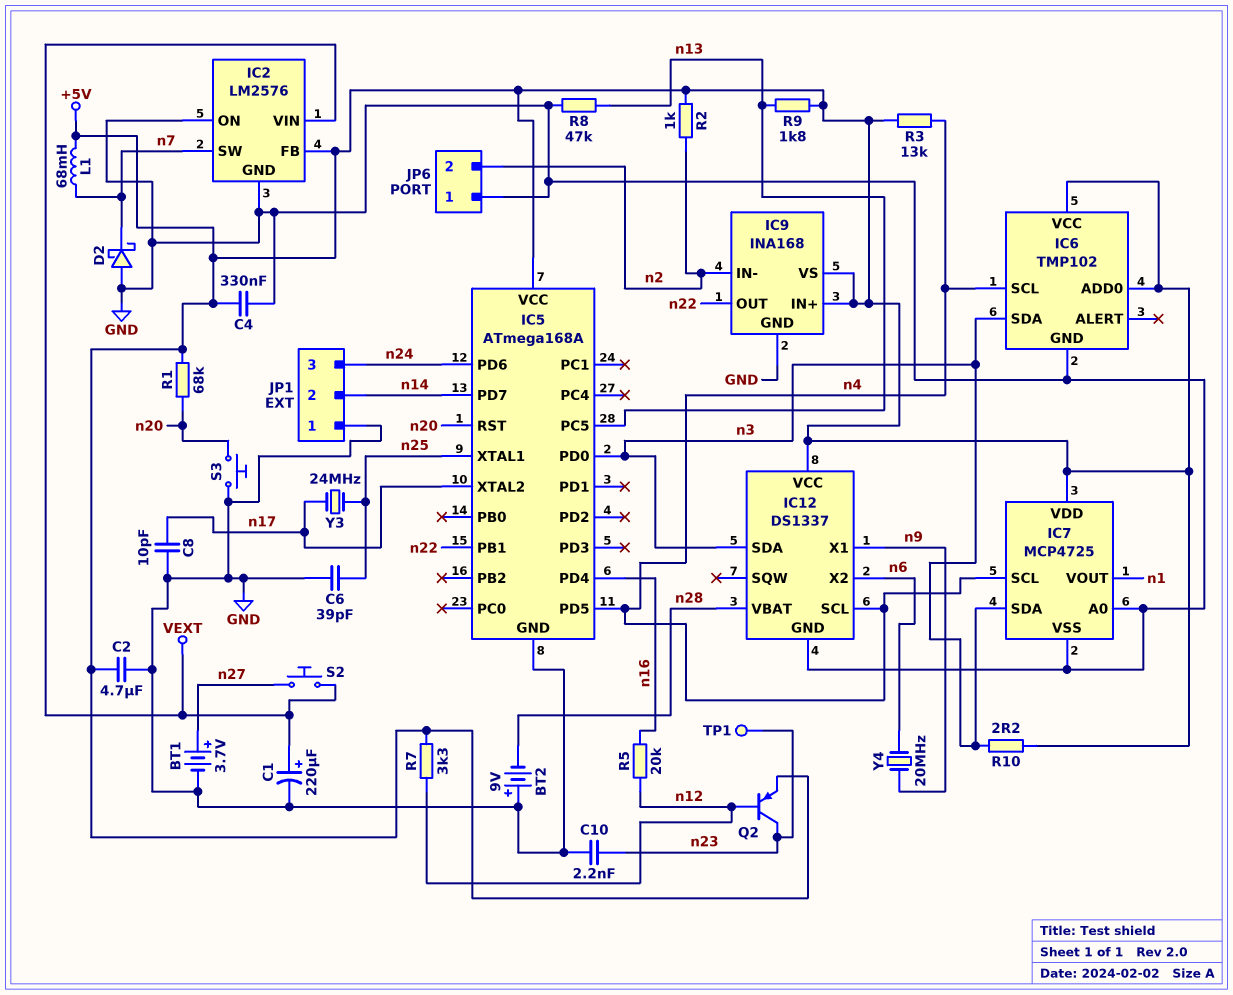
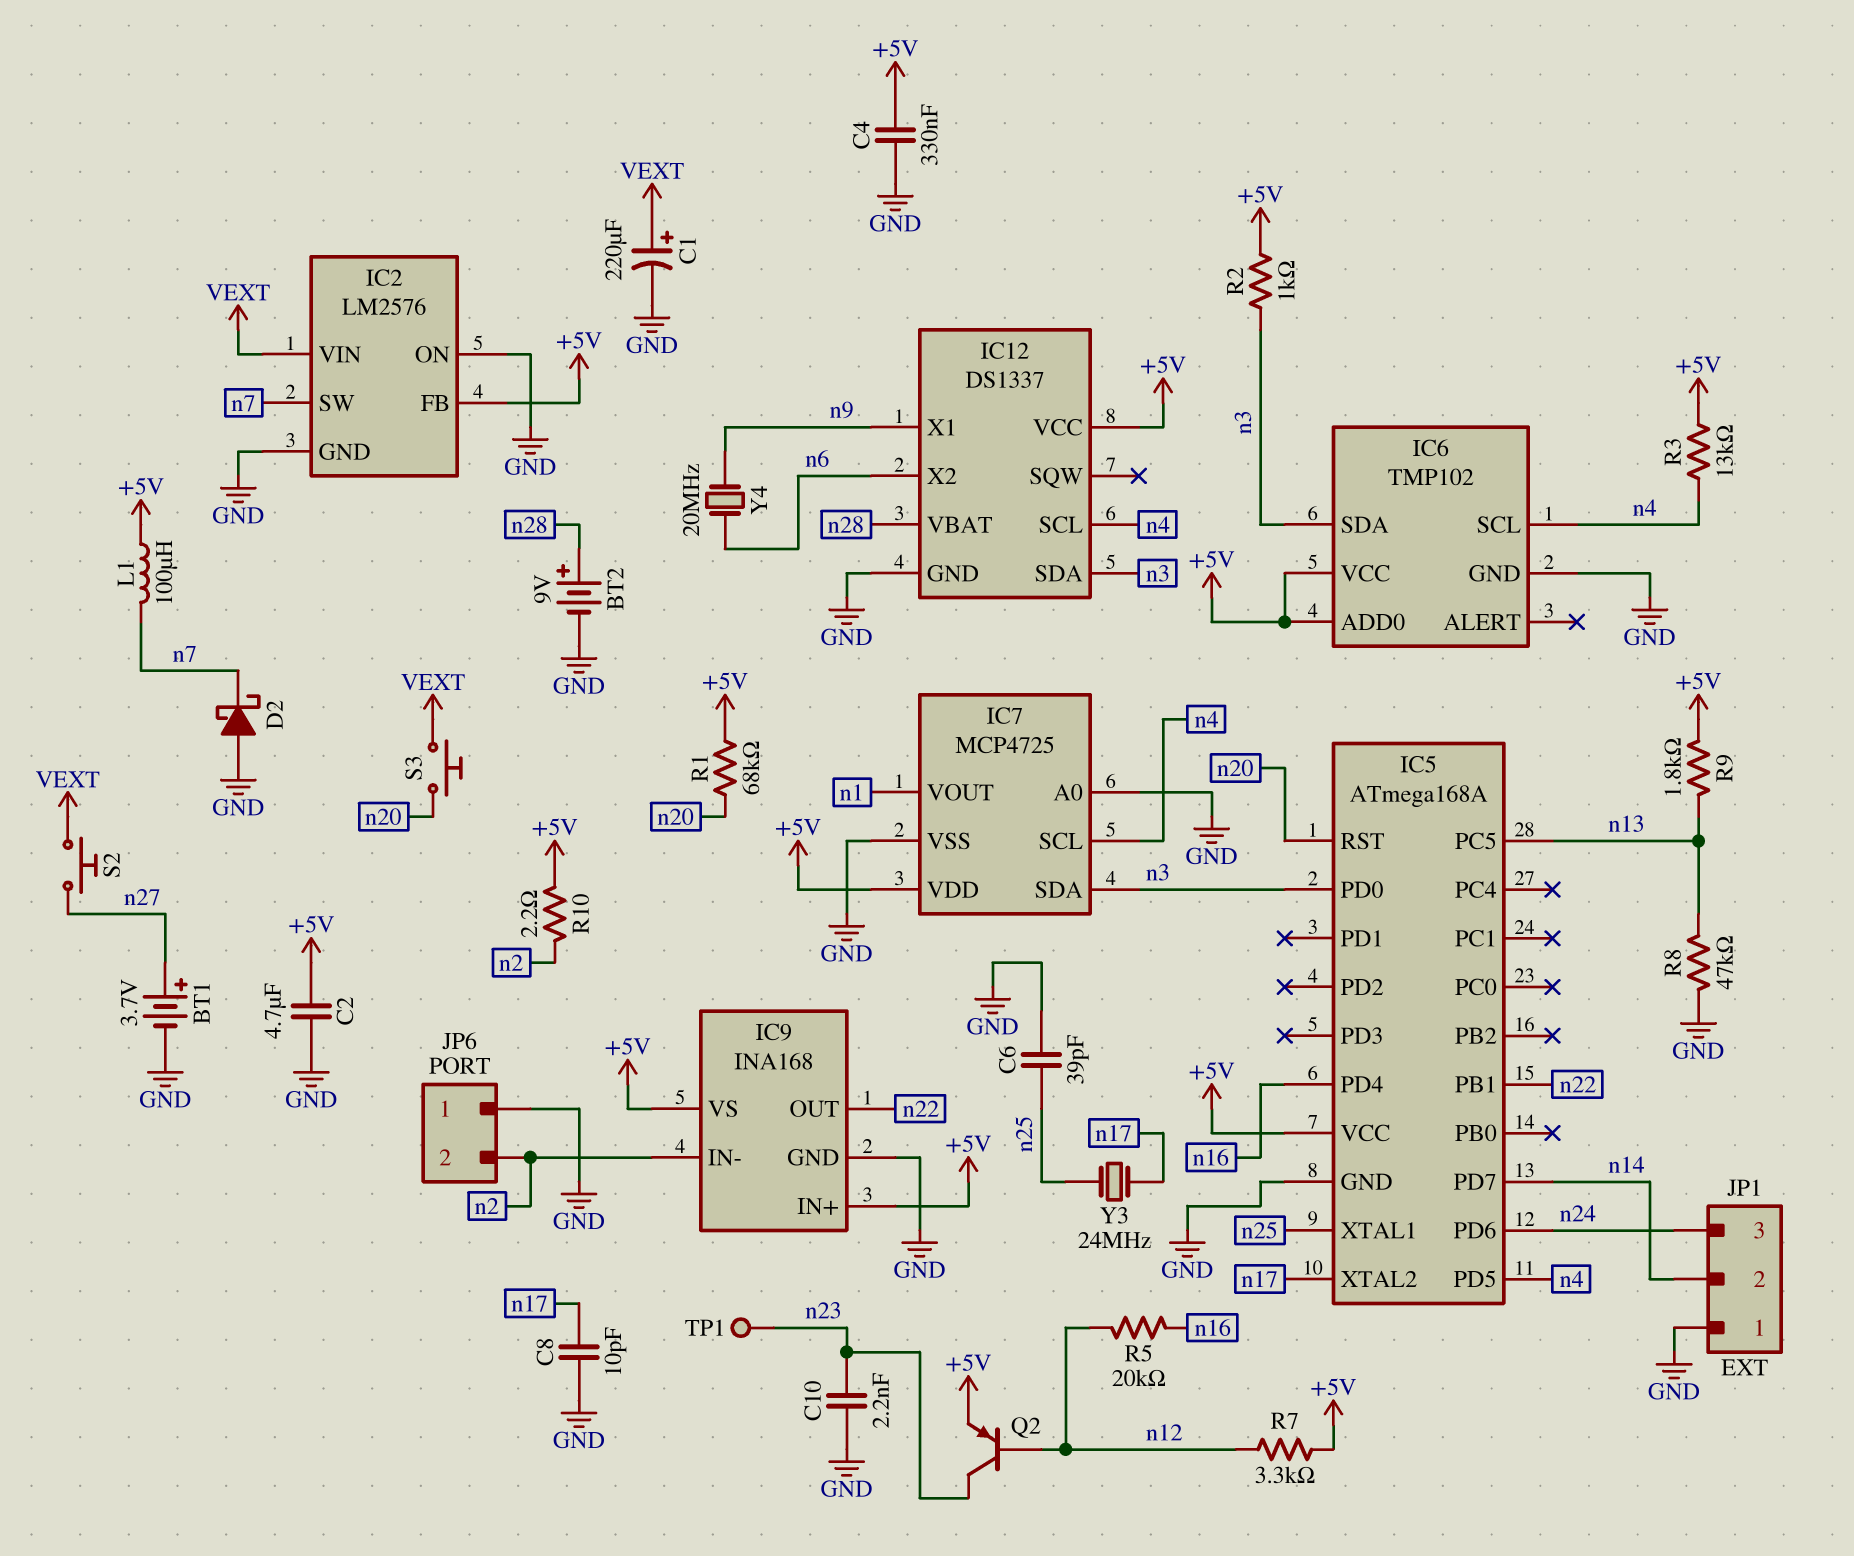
BT2: 9V (plus GND, minus n28) -> 9V (plus n28, minus GND)
L1: 68mH (+5V, n7) -> 100uH (+5V, n7)
R2: 1k (+5V, n2) -> 1k (+5V, n3)
R10: 2.2 (+5V, n3) -> 2.2 (+5V, n2)
S3: button (GND, n20) -> button (VEXT, n20)

